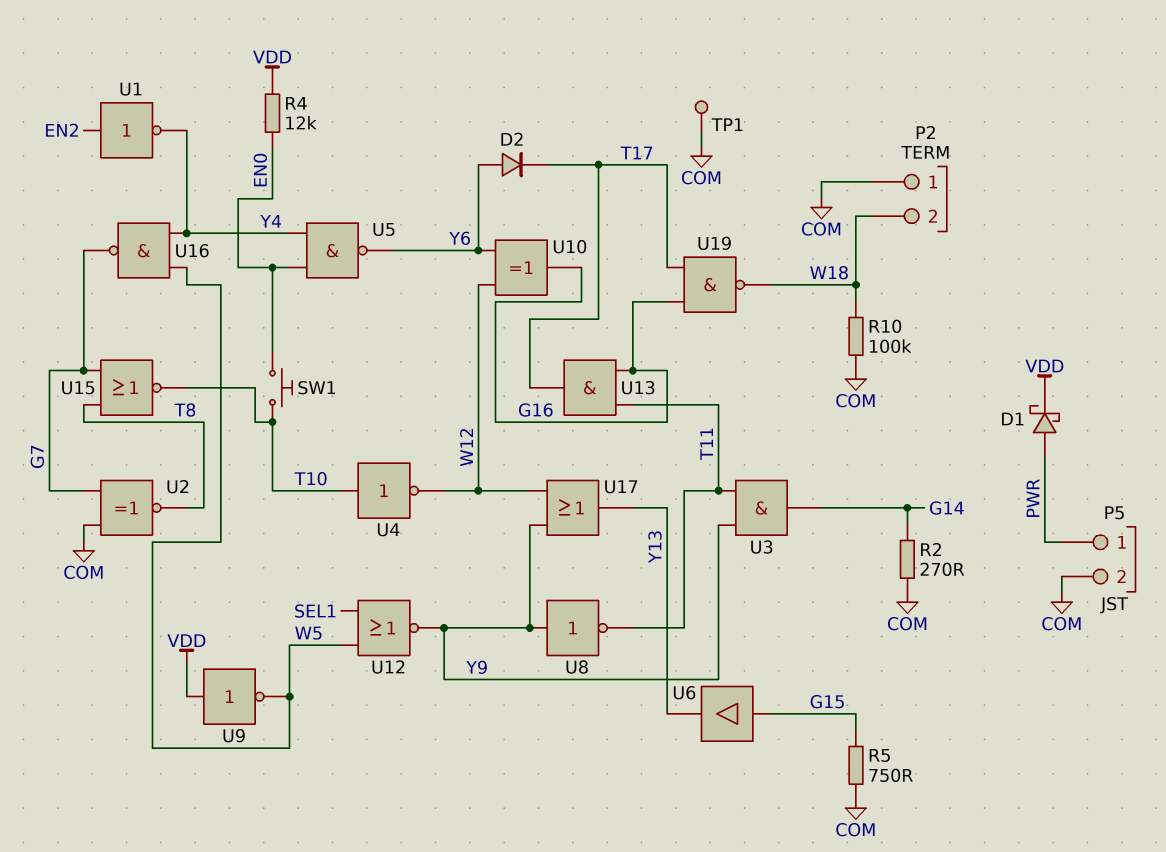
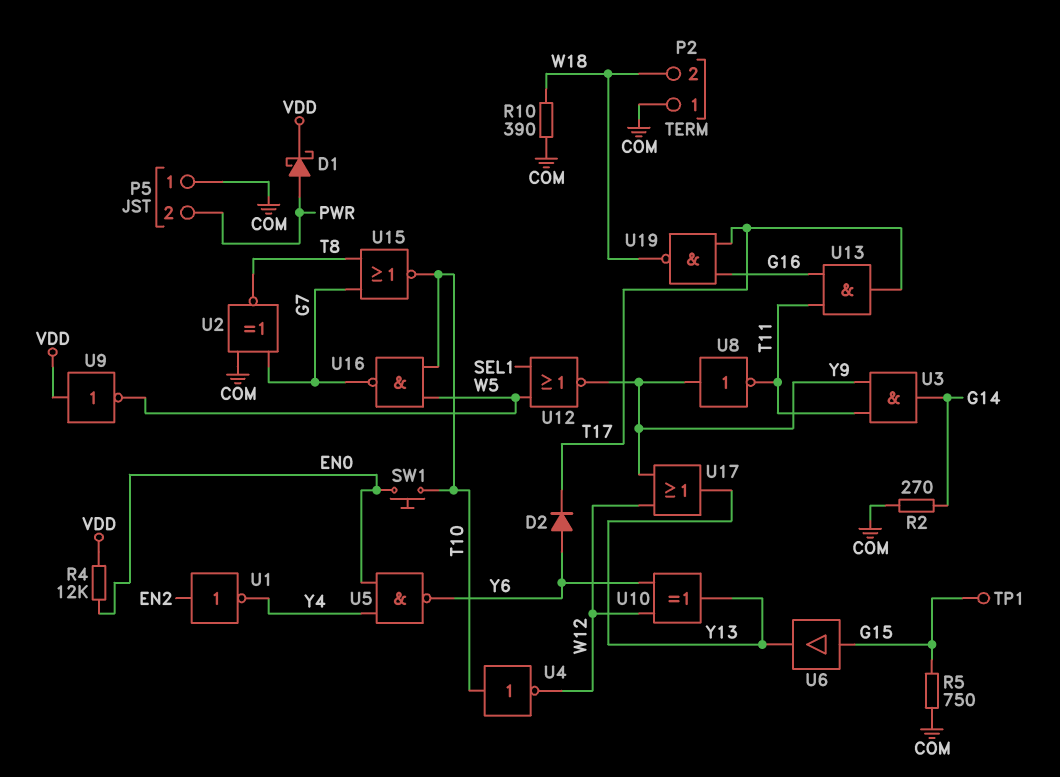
P5 pin 1: PWR -> COM
P5 pin 2: COM -> PWR
R10: 100k (COM, W18) -> 390 (COM, W18)
TP1: test point (COM) -> test point (G15)
U10: XOR (in W12, in Y6, out G16) -> XOR (in W12, in Y6, out Y13)
U16: NAND (in W5, in Y4, out G7) -> NAND (in T10, in W5, out G7)

